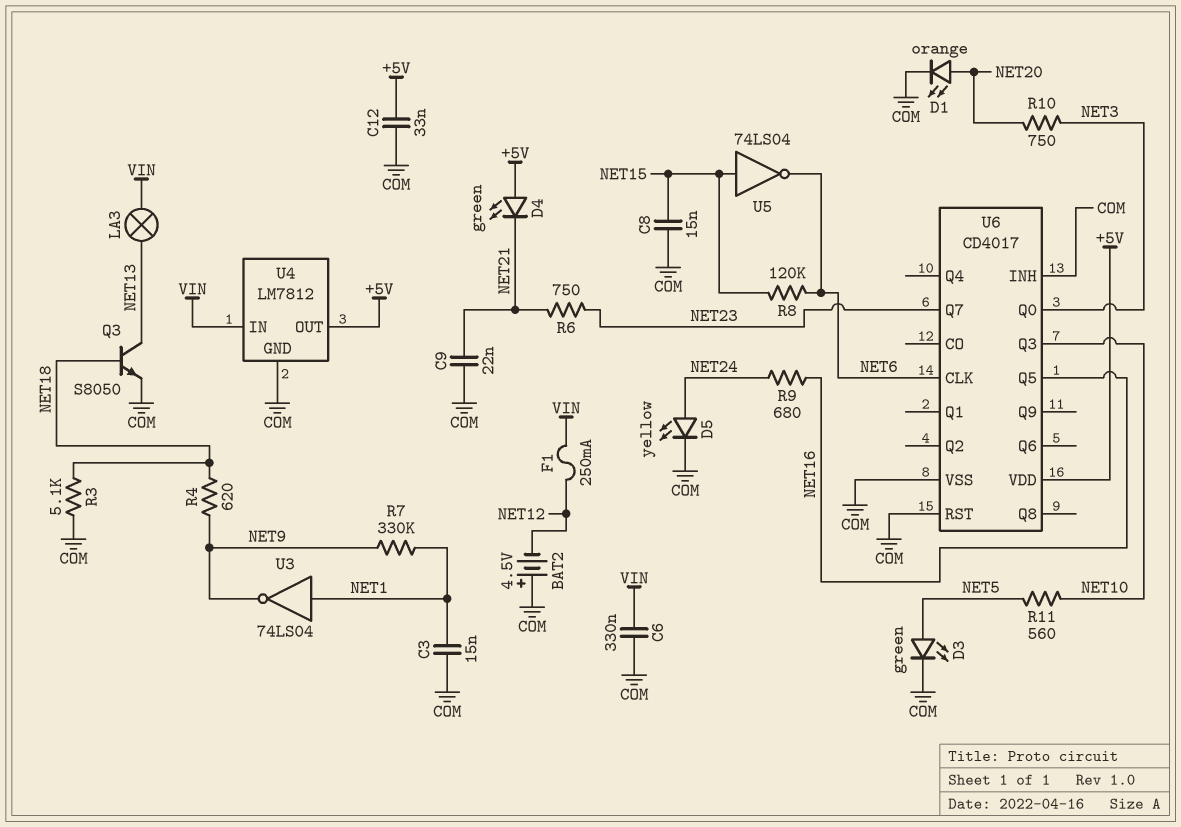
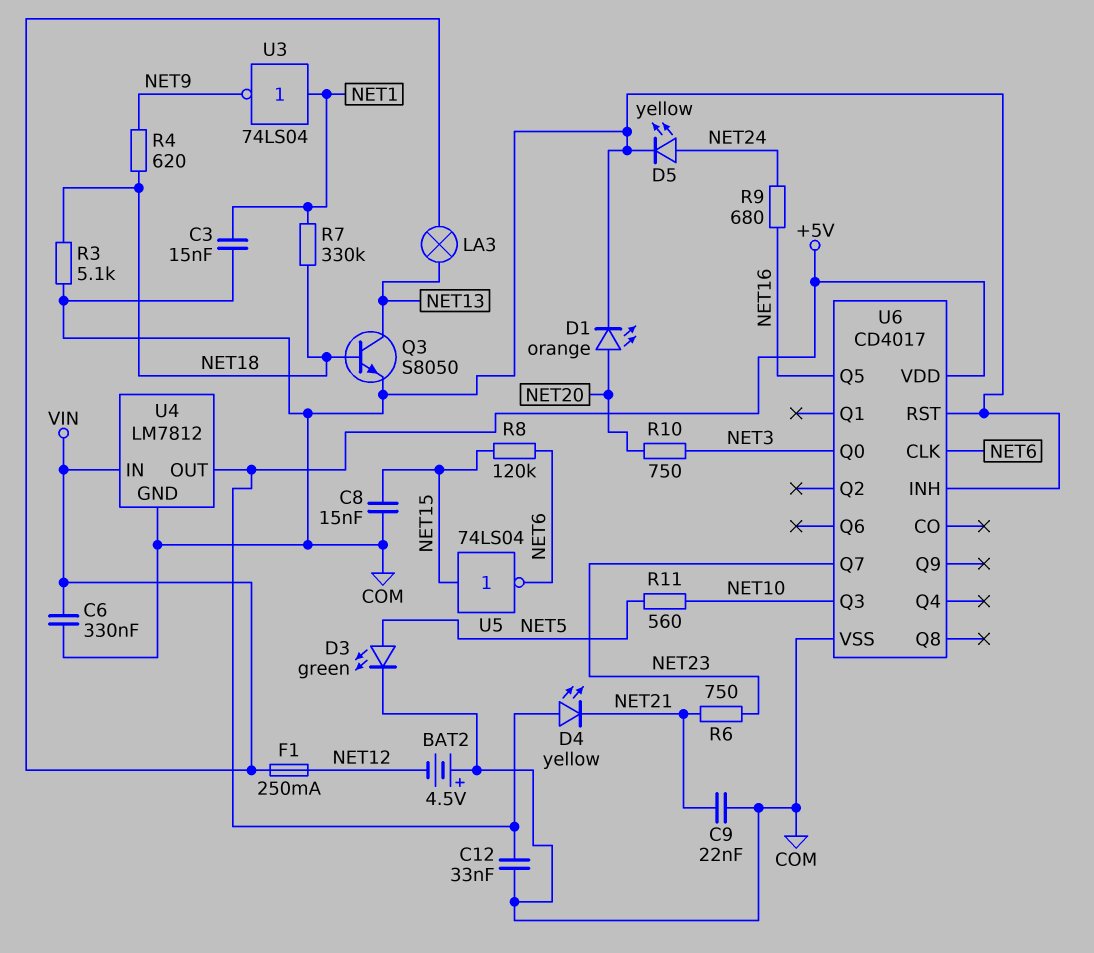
D4: LED green (A +5V, K NET21) -> LED yellow (A +5V, K NET21)
R7: 330k (NET1, NET9) -> 330k (NET1, NET18)

